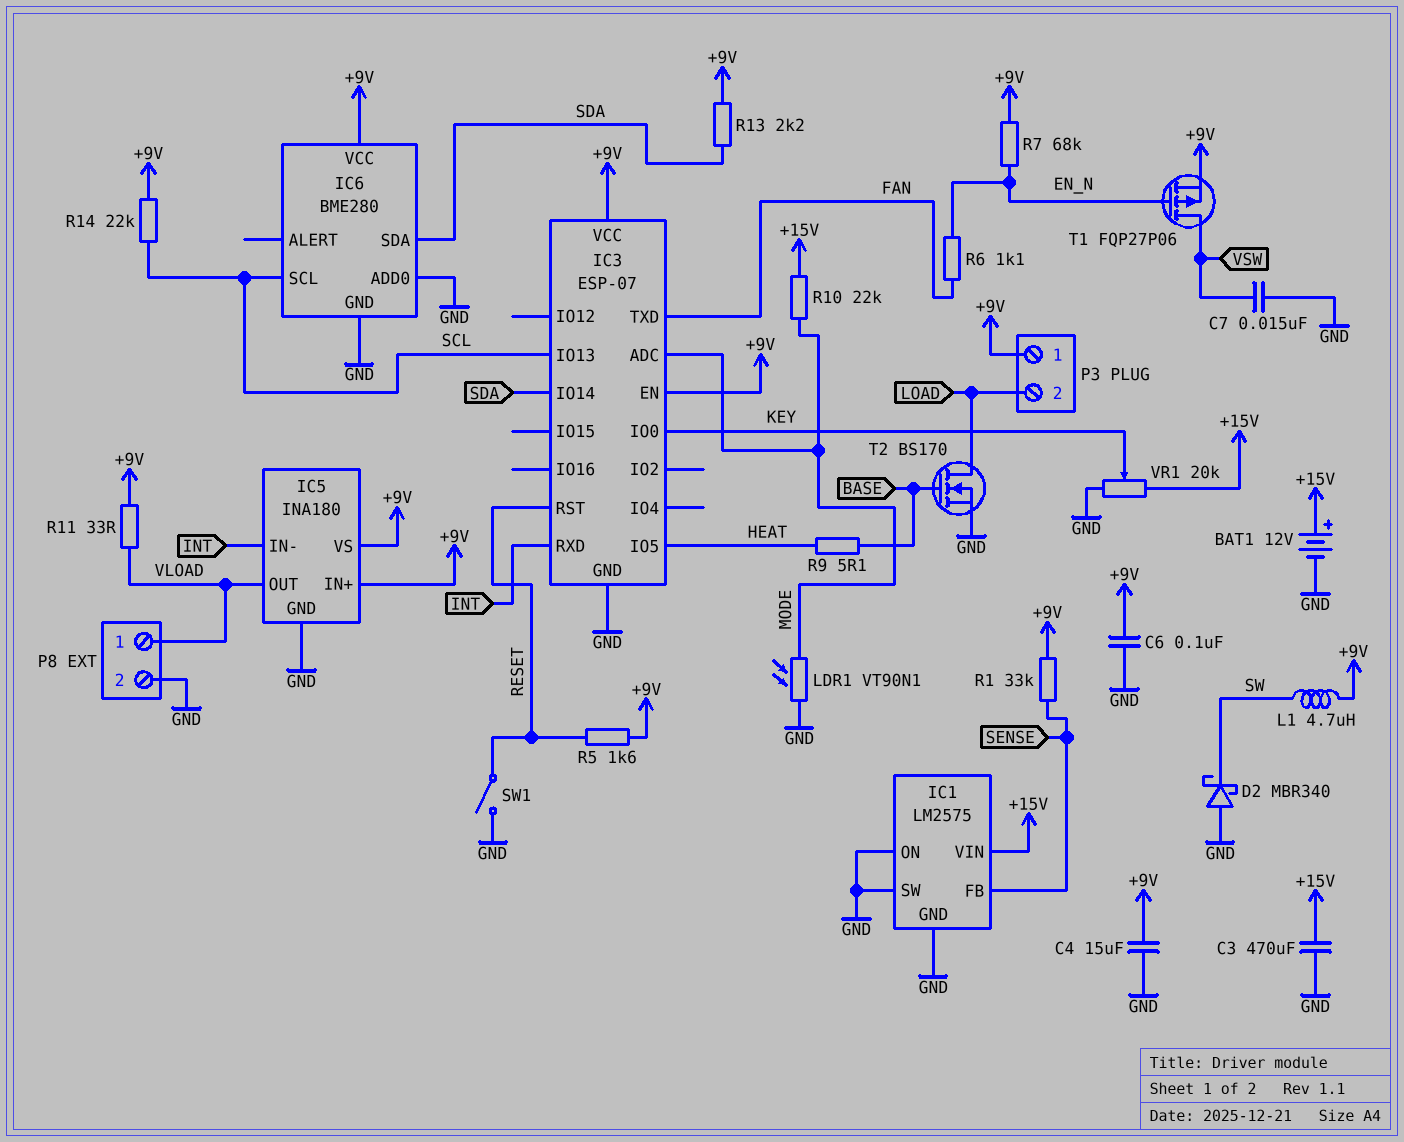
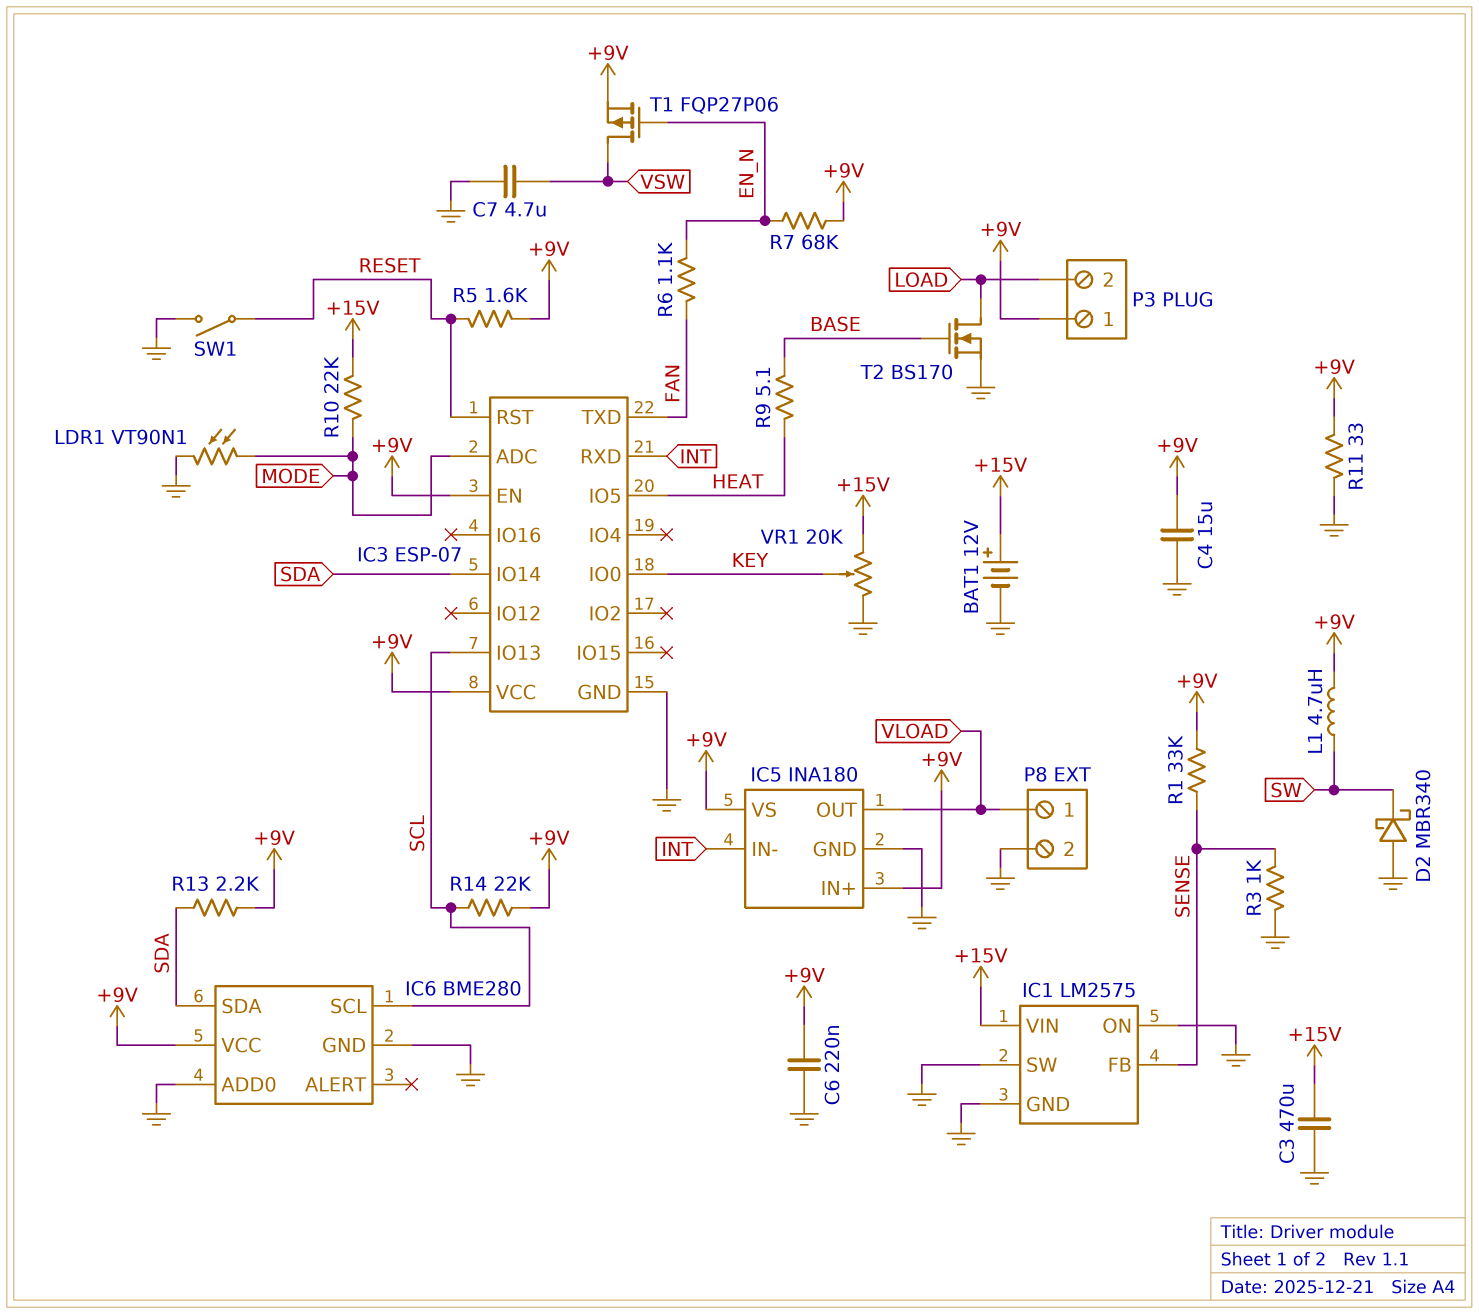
C6: 100nF (+9V, GND) -> 220nF (+9V, GND)
C7: 15nF (GND, VSW) -> 4.7uF (GND, VSW)
R3: none -> 1k (GND, SENSE)
R11: 33 (+9V, VLOAD) -> 33 (+9V, GND)

